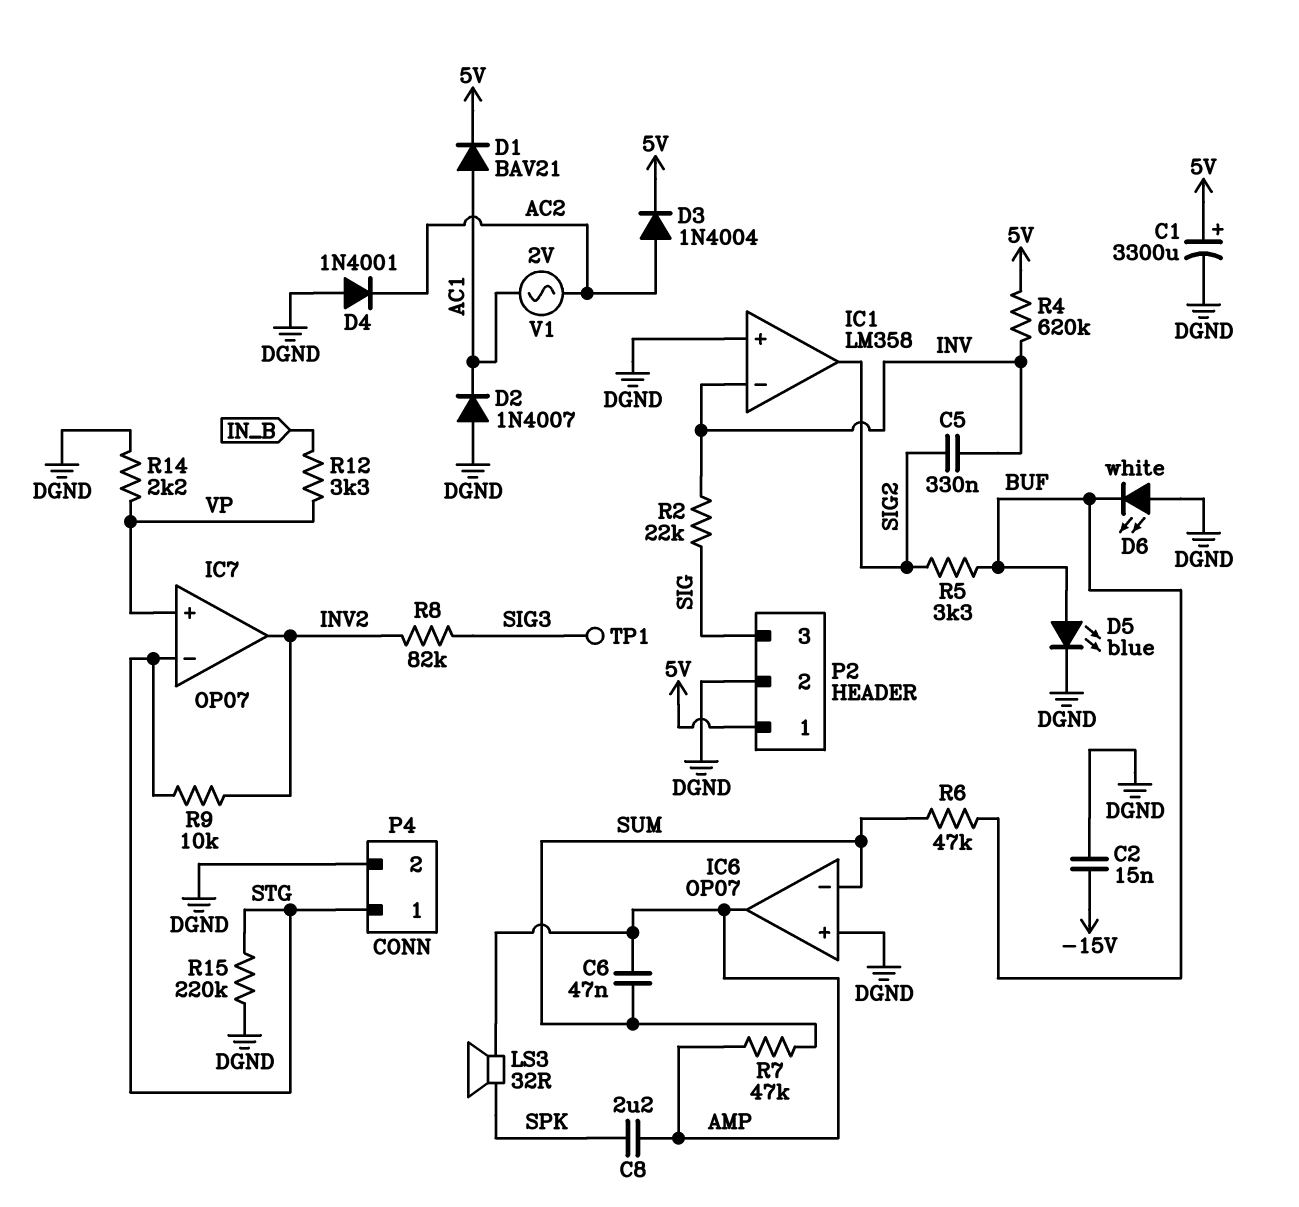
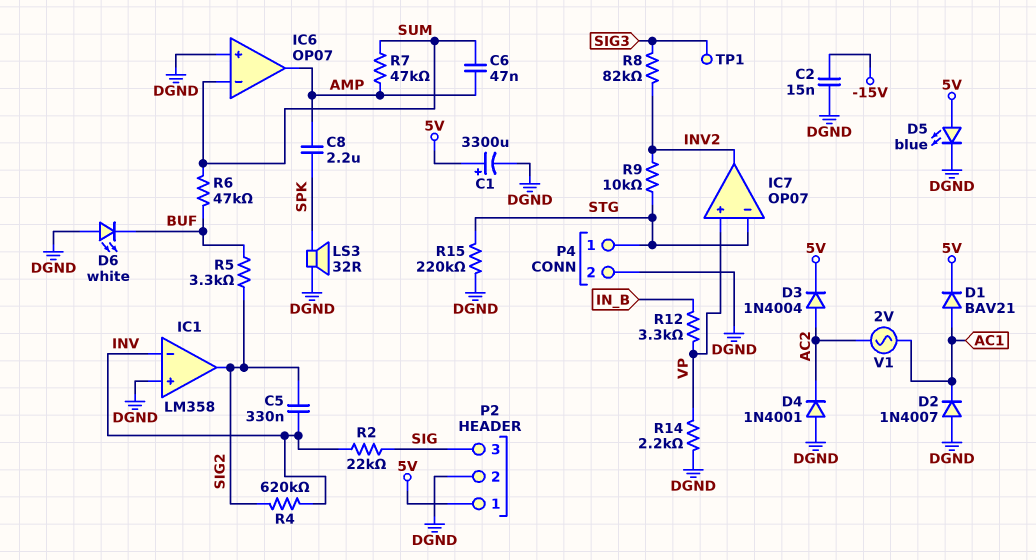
D5: LED blue (A BUF, K DGND) -> LED blue (A 5V, K DGND)
LS3: speaker 32R (AMP, SPK) -> speaker 32R (DGND, SPK)
R4: 620k (5V, INV) -> 620k (INV, SIG2)

